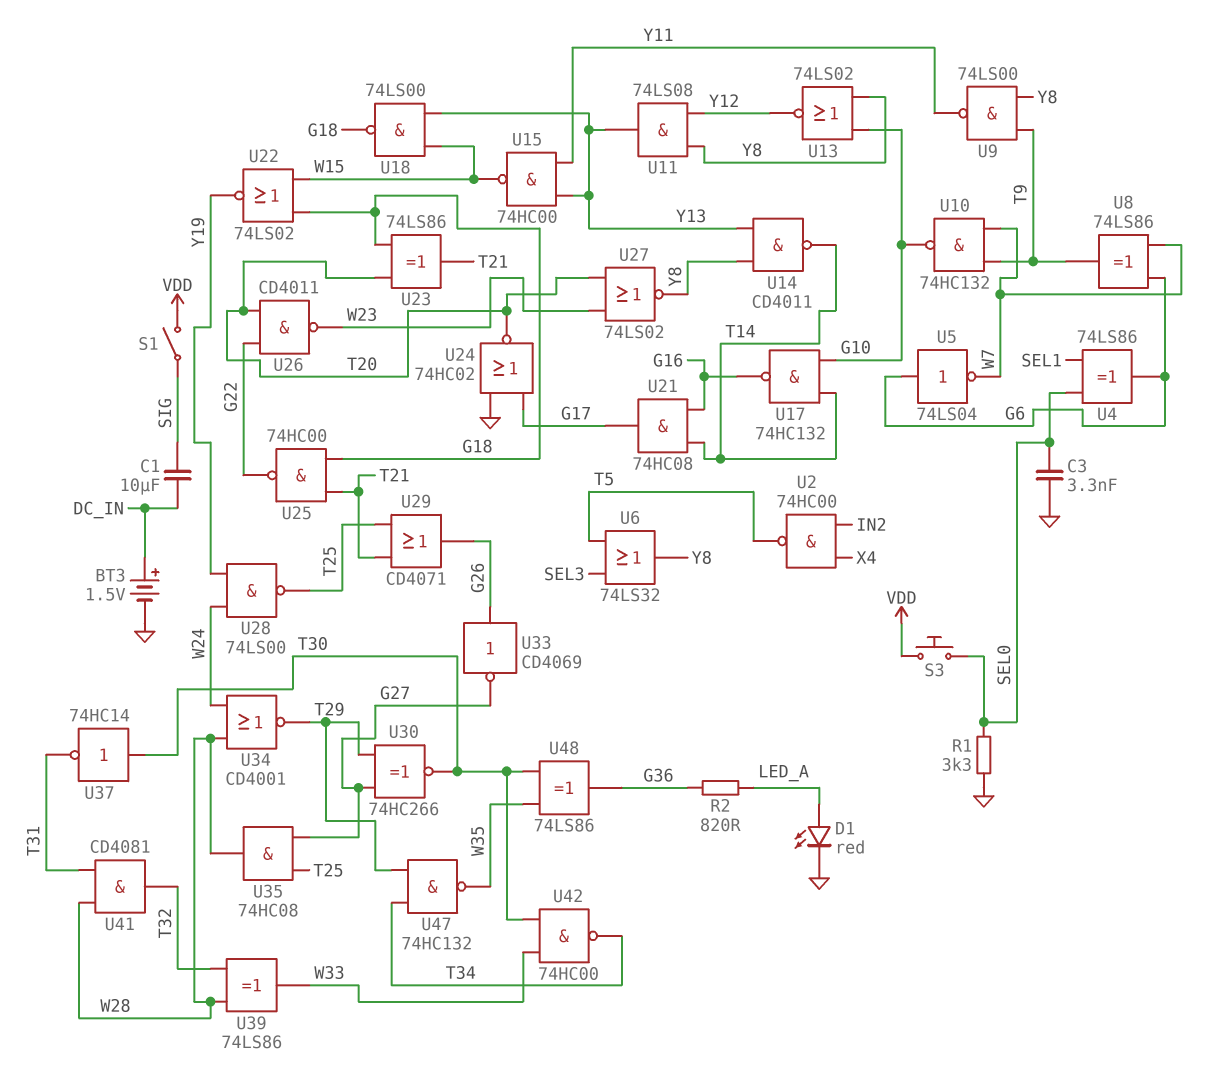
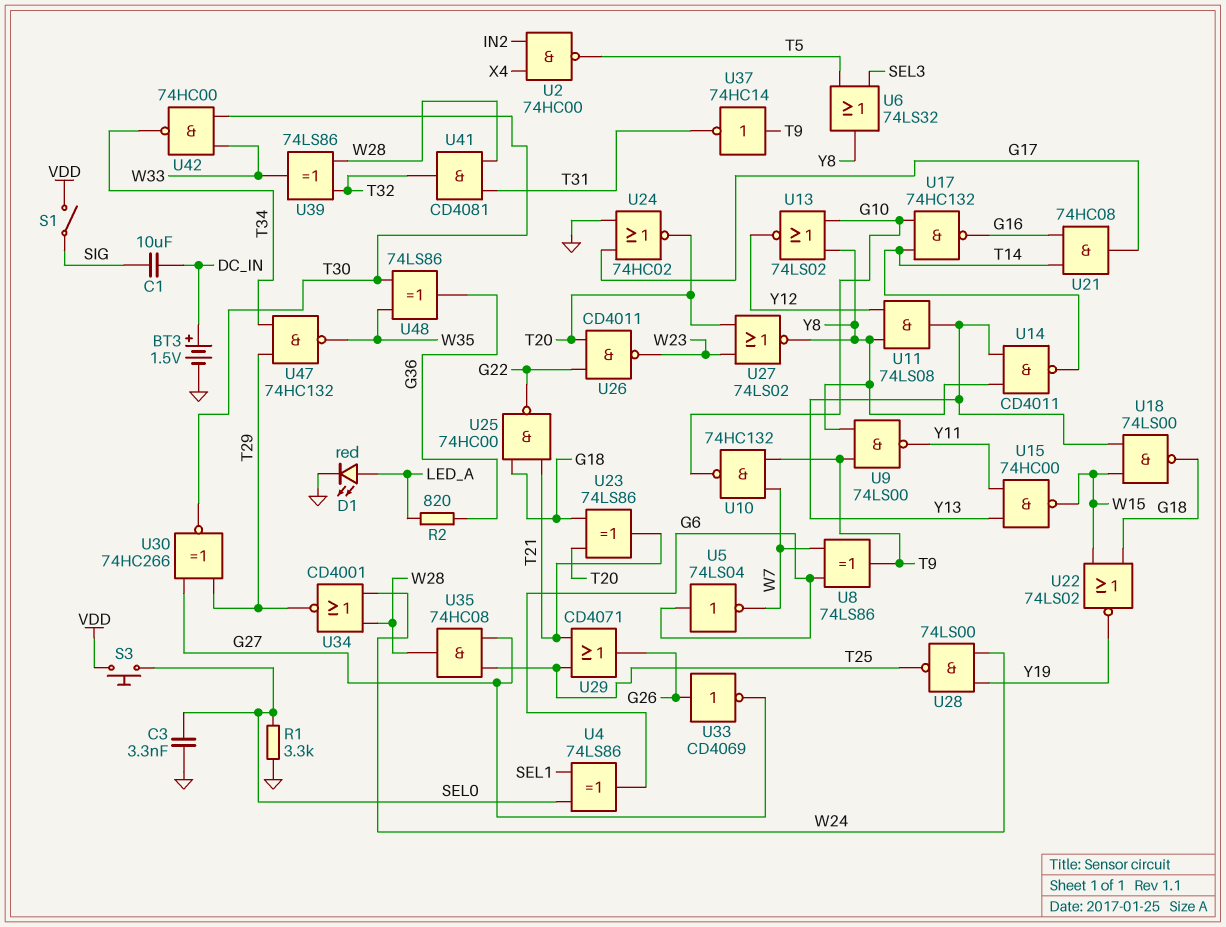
U37: NOT 74HC14 (in T30, out T31) -> NOT 74HC14 (in T9, out T31)

